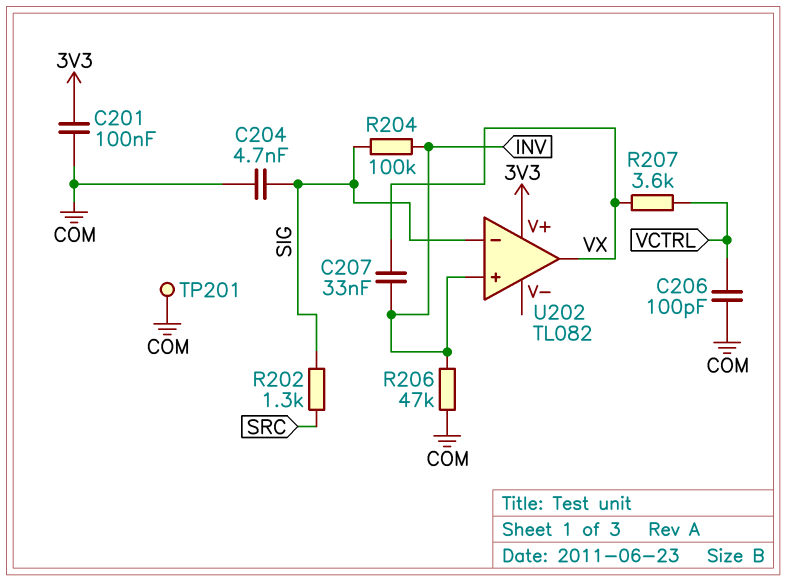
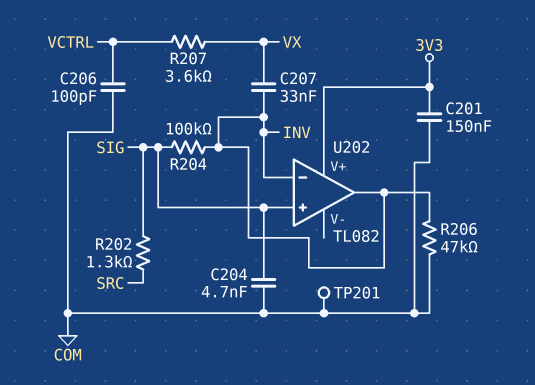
C201: 100nF (3V3, COM) -> 150nF (3V3, COM)
U202 pin in+: INV -> SIG
U202 pin in-: SIG -> INV
U202 pin out: VX -> INV

